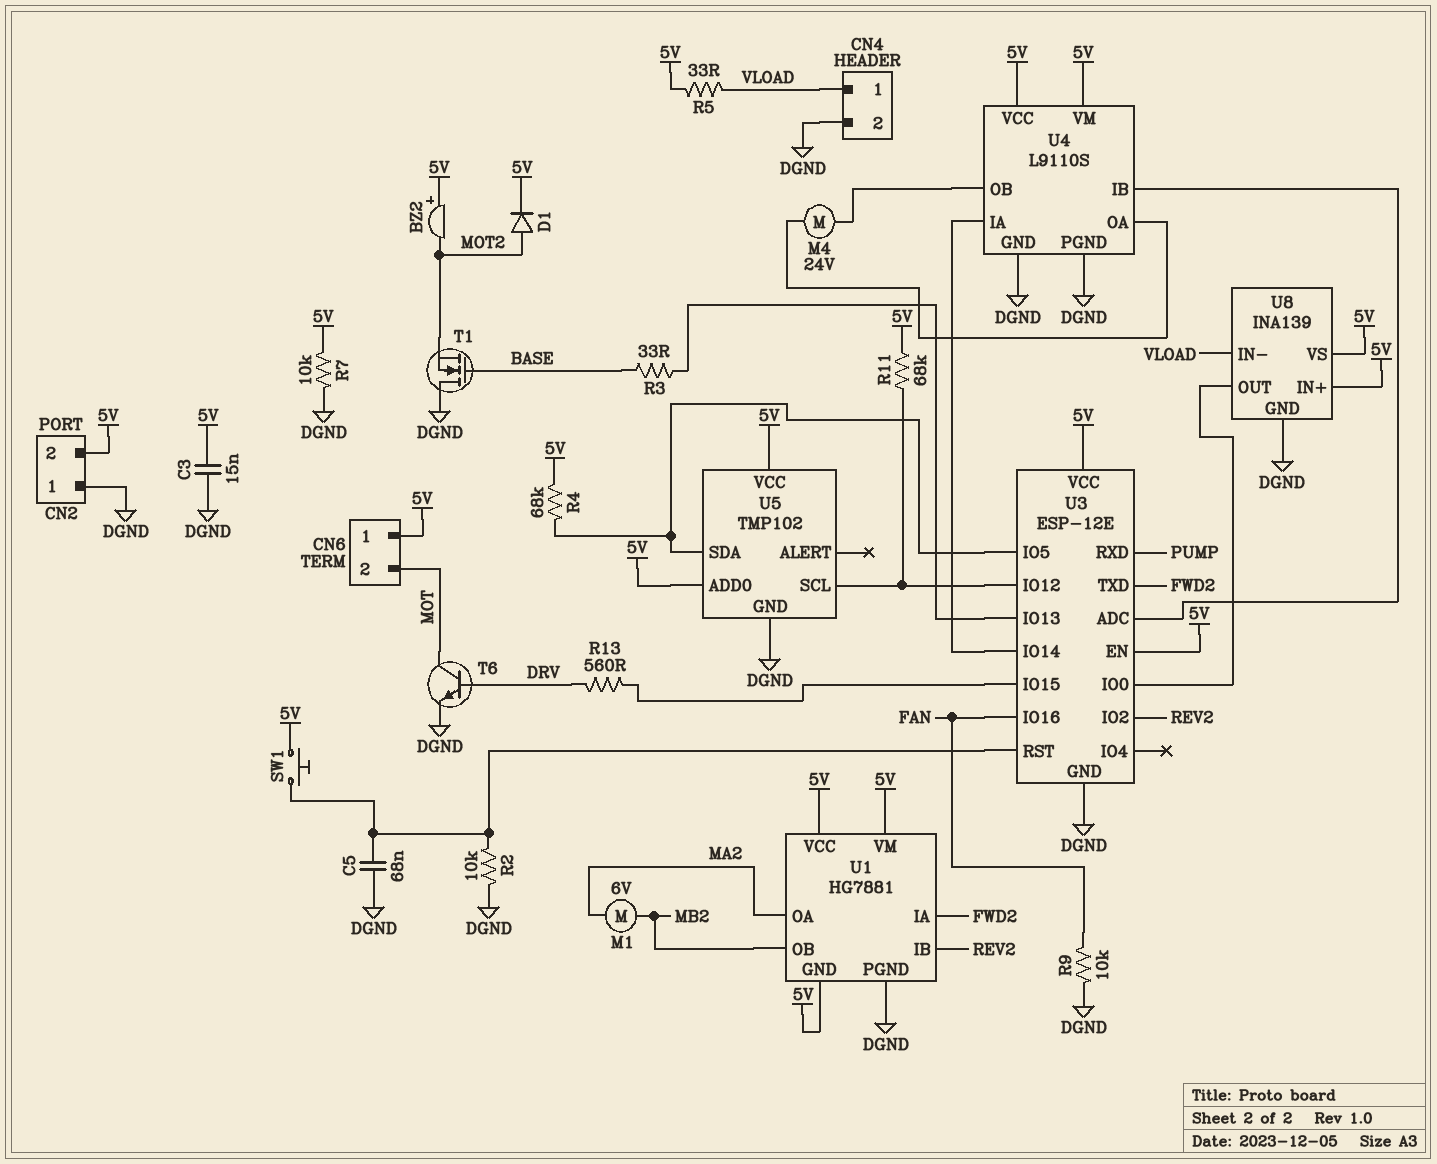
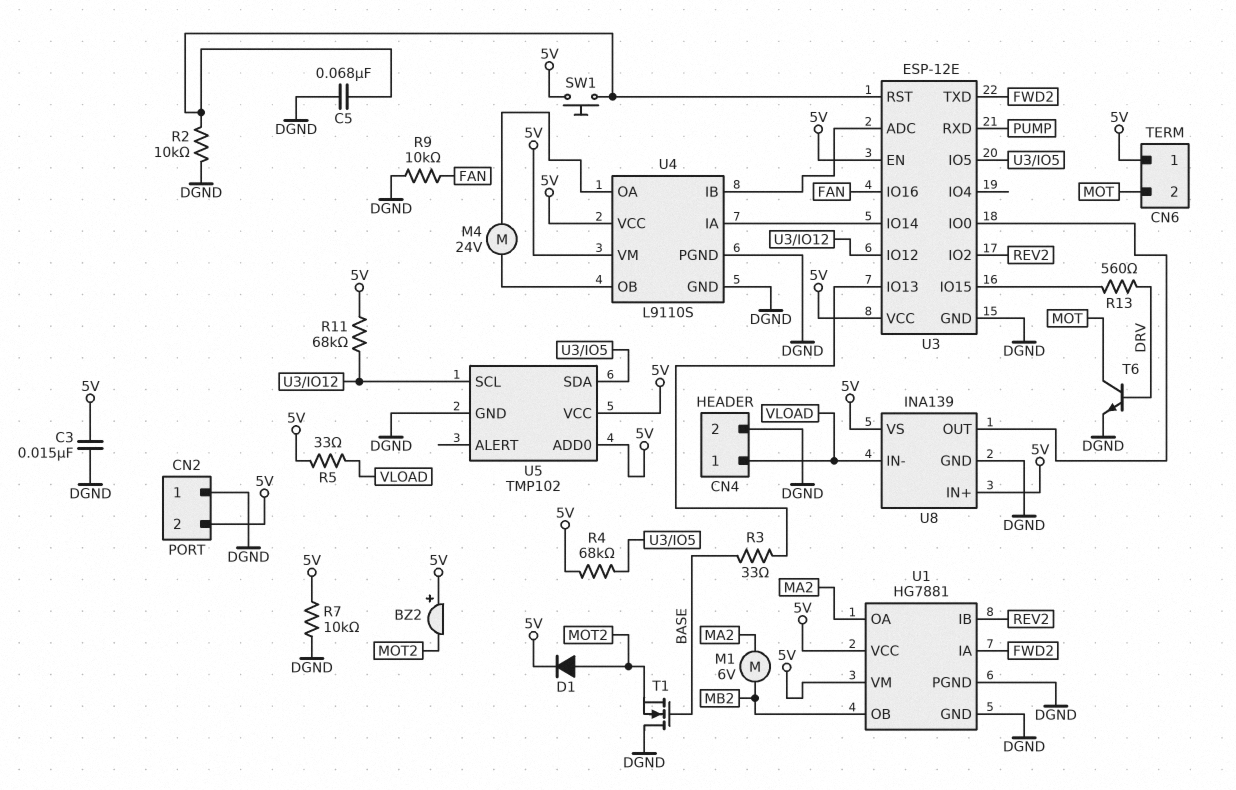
U1 pin GND: 5V -> DGND

